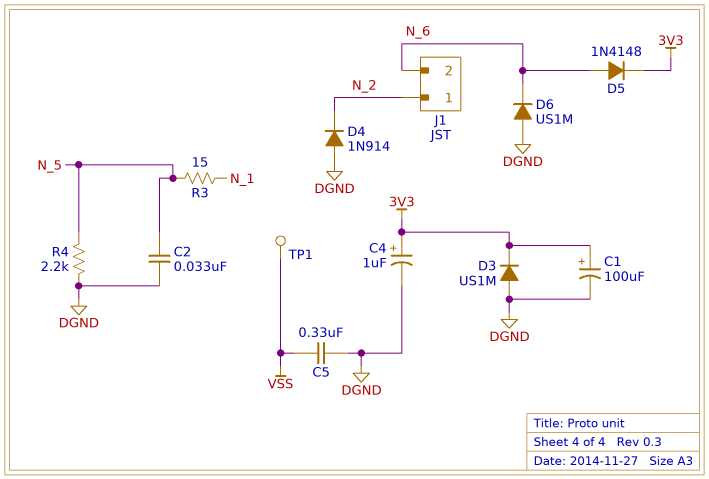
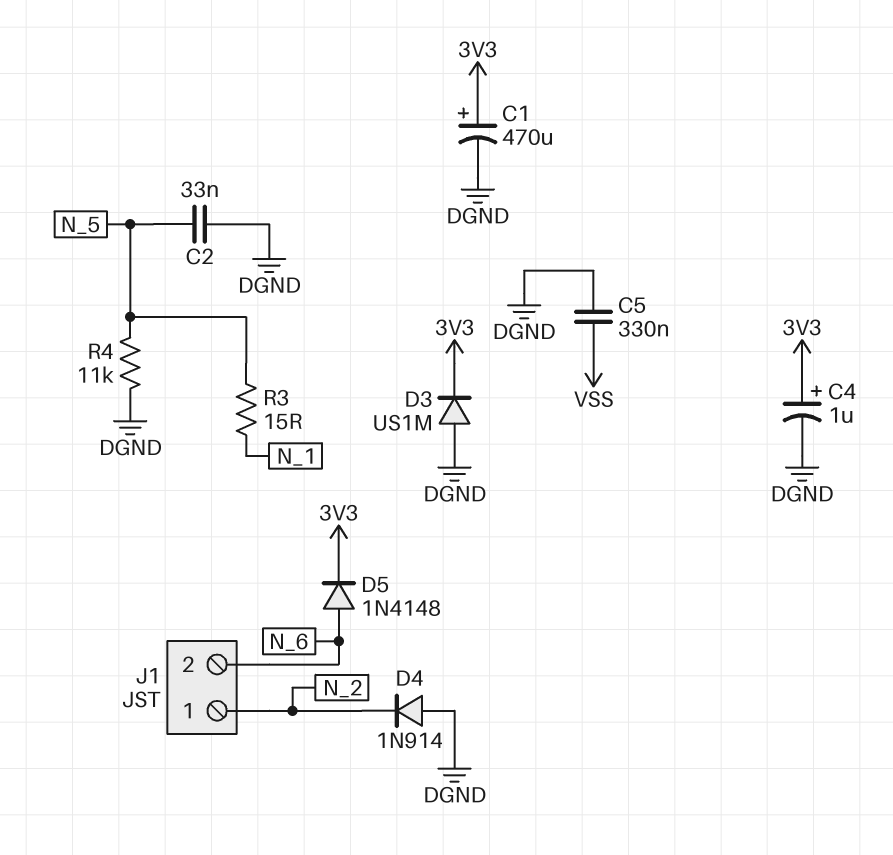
C1: 100uF (plus 3V3, minus DGND) -> 470uF (plus 3V3, minus DGND)
D6: diode US1M (A DGND, K N_6) -> none
R4: 2.2k (DGND, N_5) -> 11k (DGND, N_5)
TP1: test point (VSS) -> none

